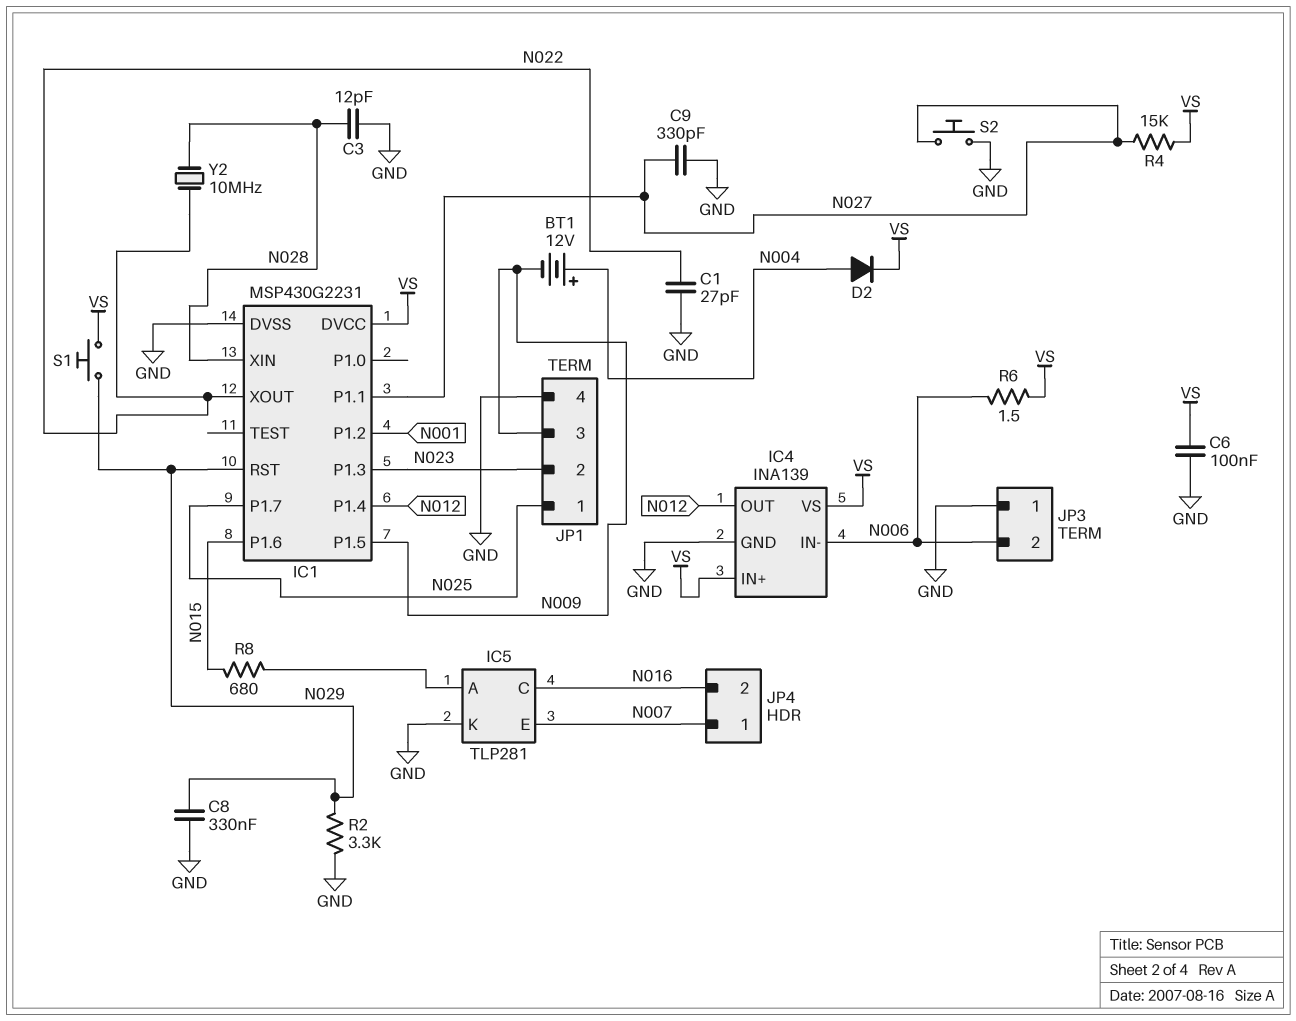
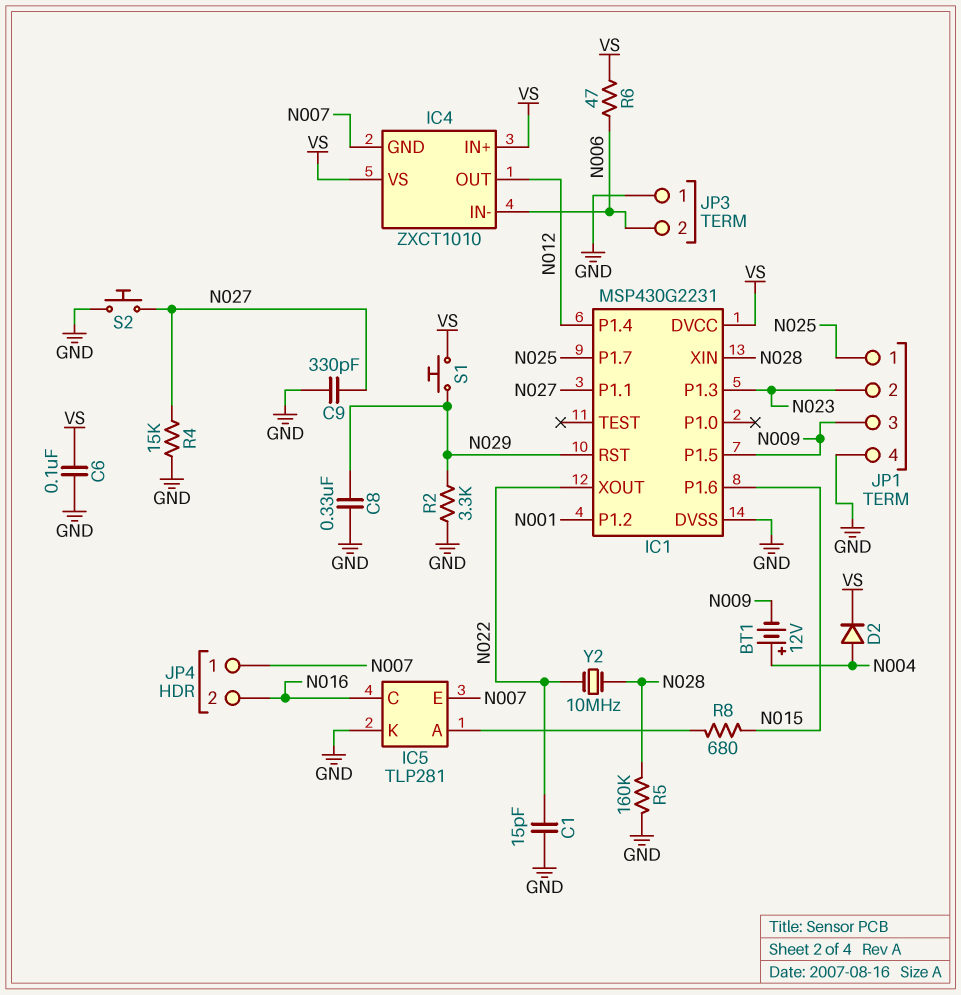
C1: 27pF (GND, N022) -> 15pF (GND, N022)
C3: 12pF (GND, N028) -> none
IC4: INA139 -> ZXCT1010
IC4 pin GND: GND -> N007
R4: 15k (N027, VS) -> 15k (GND, N027)
R5: none -> 160k (GND, N028)
R6: 1.5 (N006, VS) -> 47 (N006, VS)

